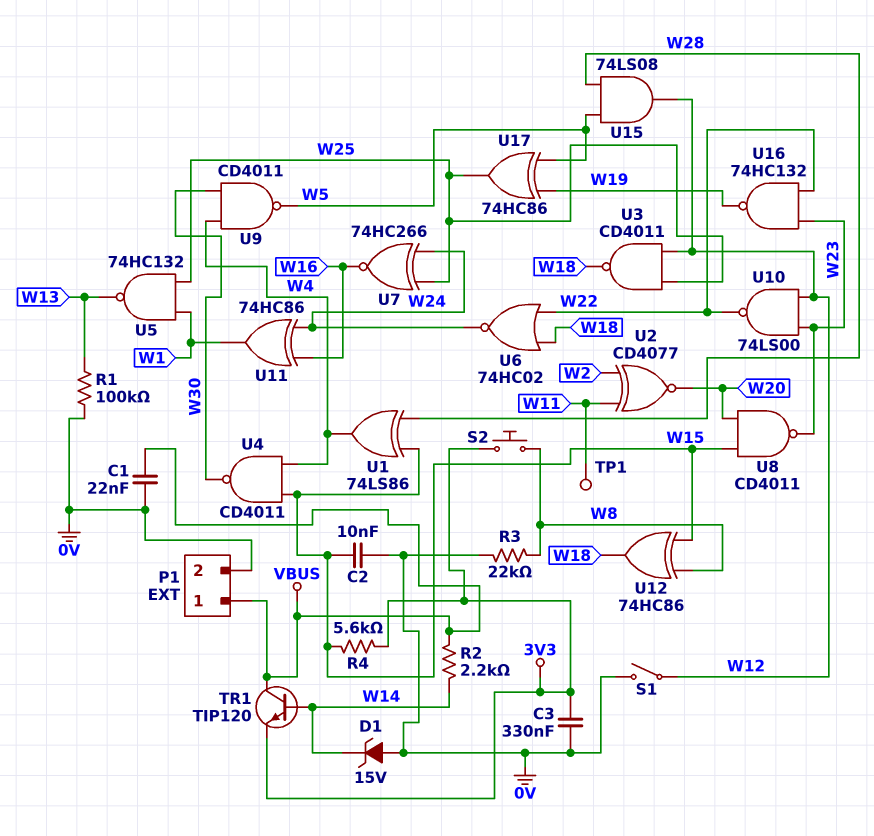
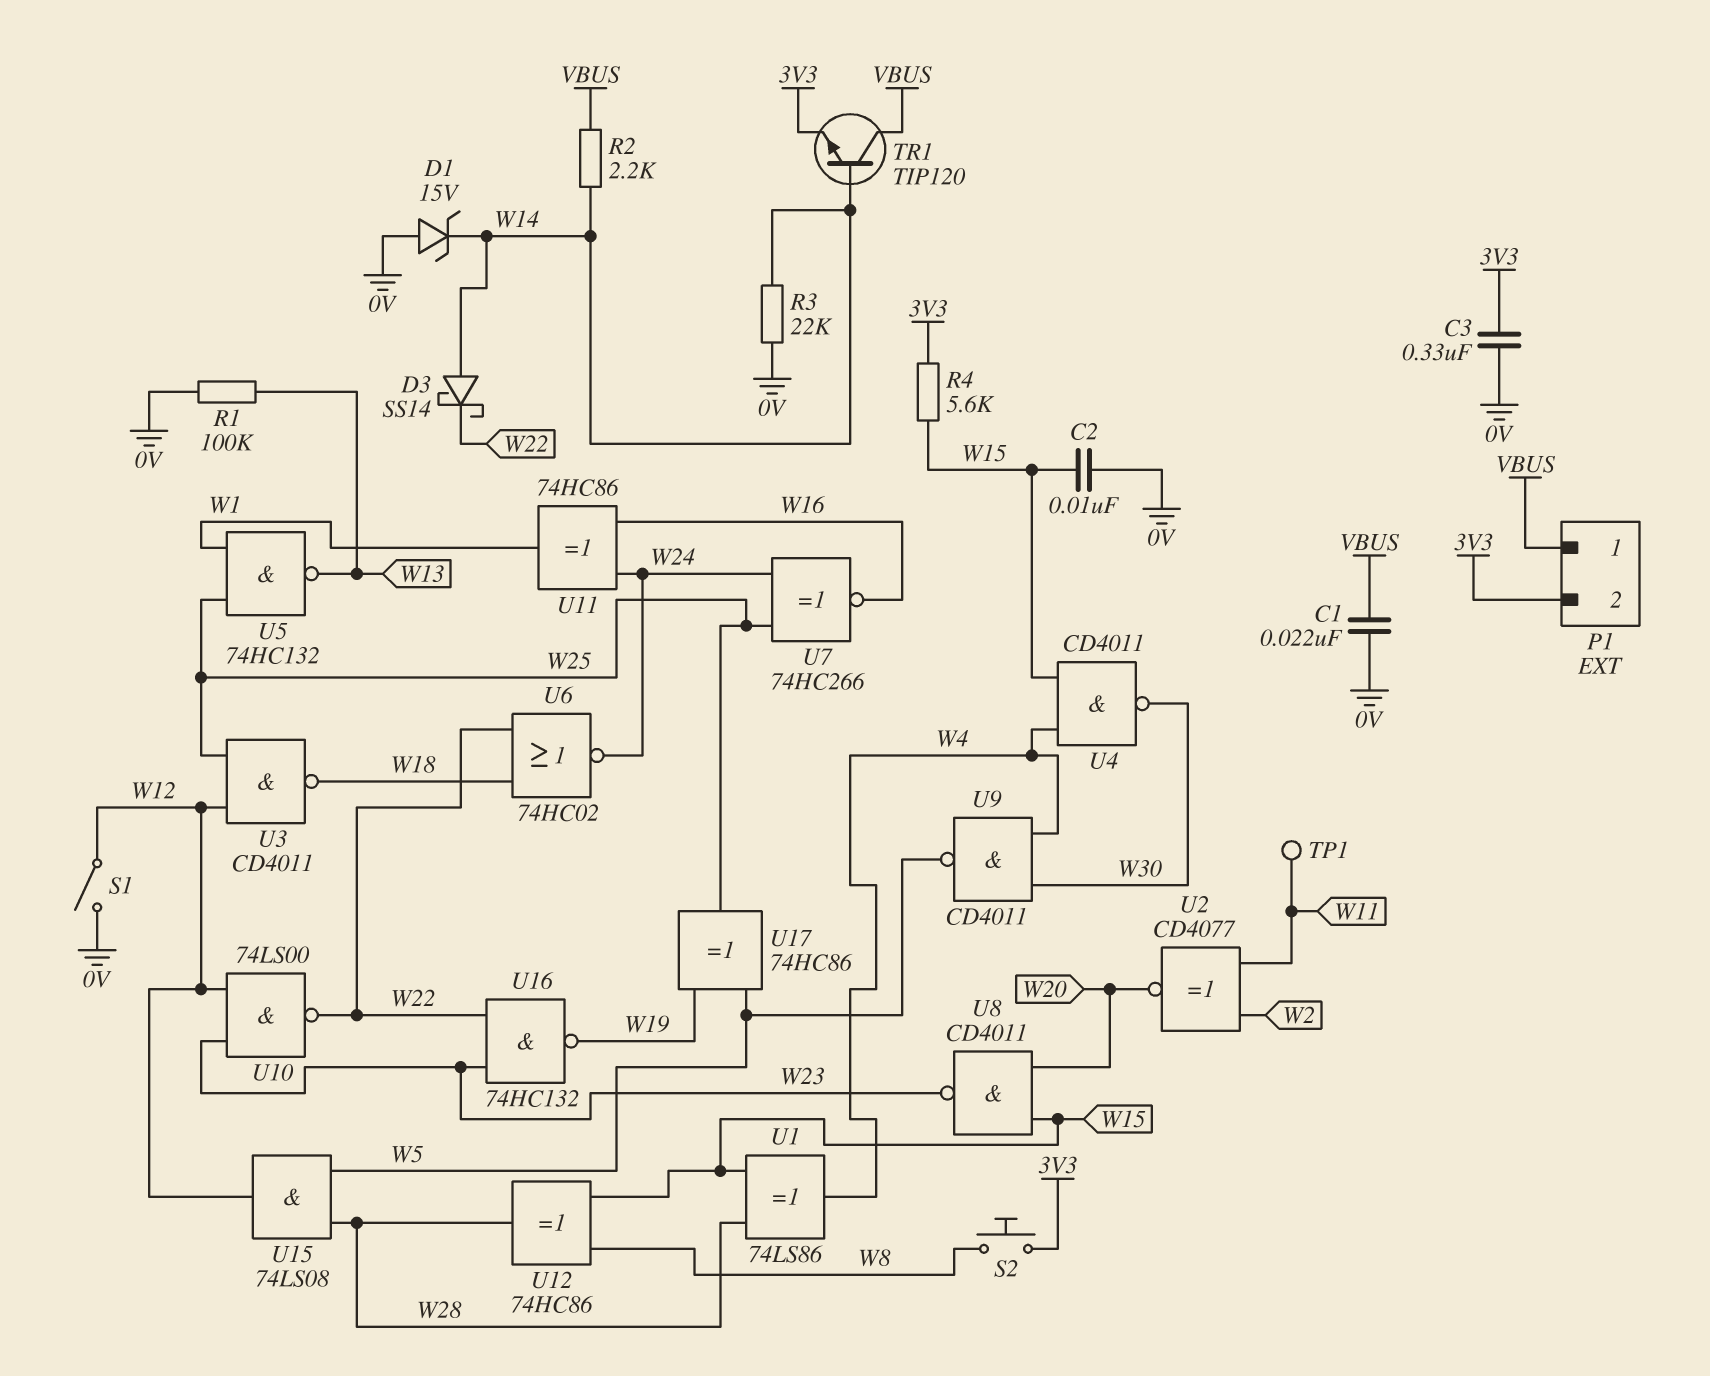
D3: none -> schottky SS14 (A W14, K W22)
P1 pin 2: 0V -> 3V3
R3: 22k (0V, W8) -> 22k (0V, W14)
U12: XOR 74HC86 (in W8, in W15, out W18) -> XOR 74HC86 (in W8, in W15, out W28)

